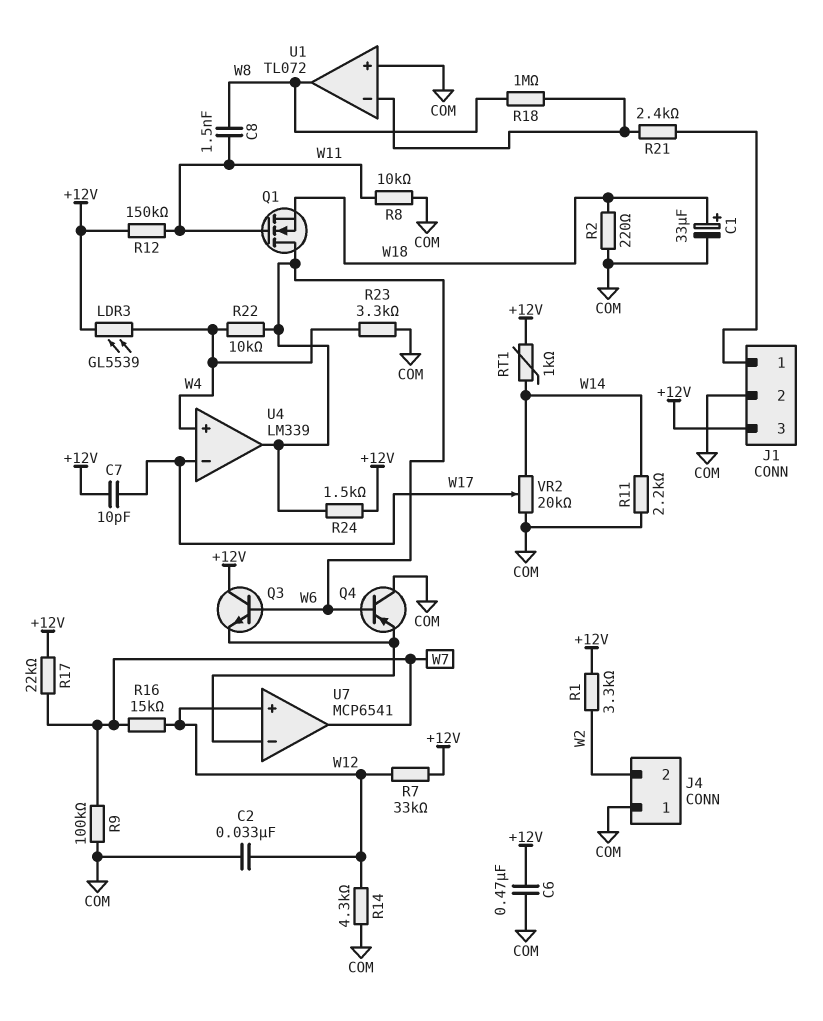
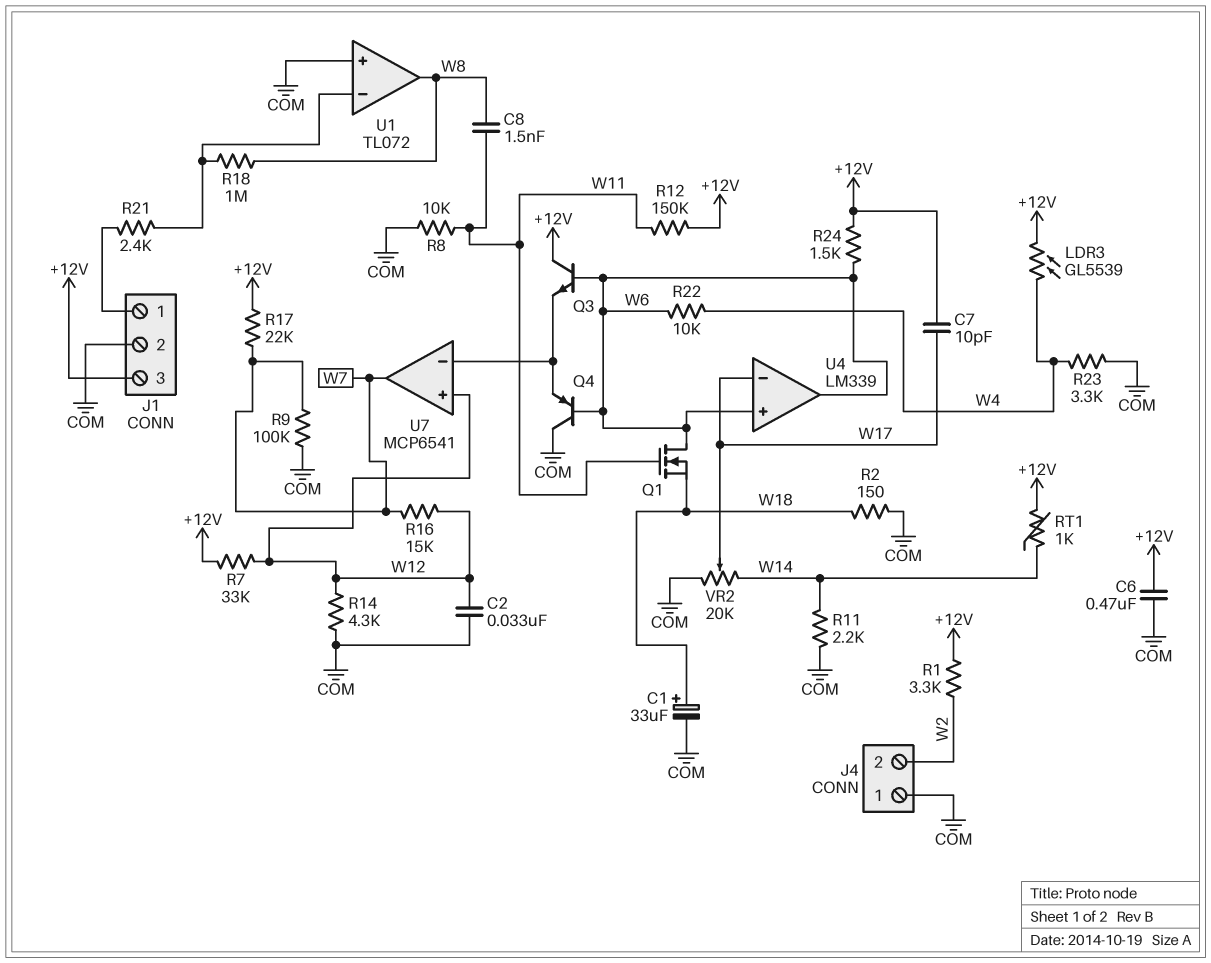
R2: 220 (COM, W18) -> 150 (COM, W18)
U4 pin in+: W4 -> W6

